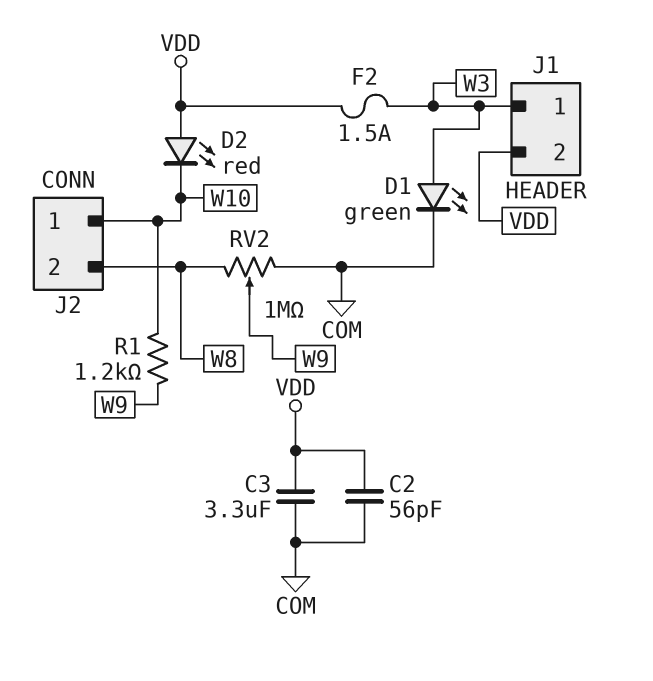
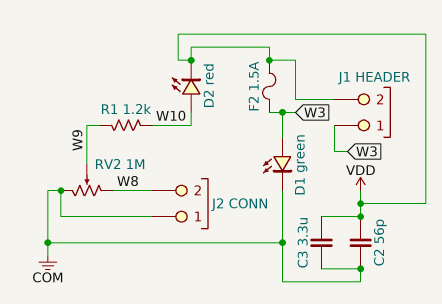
D2: LED red (A VDD, K W10) -> LED red (A W10, K VDD)
J2 pin 1: W10 -> COM

